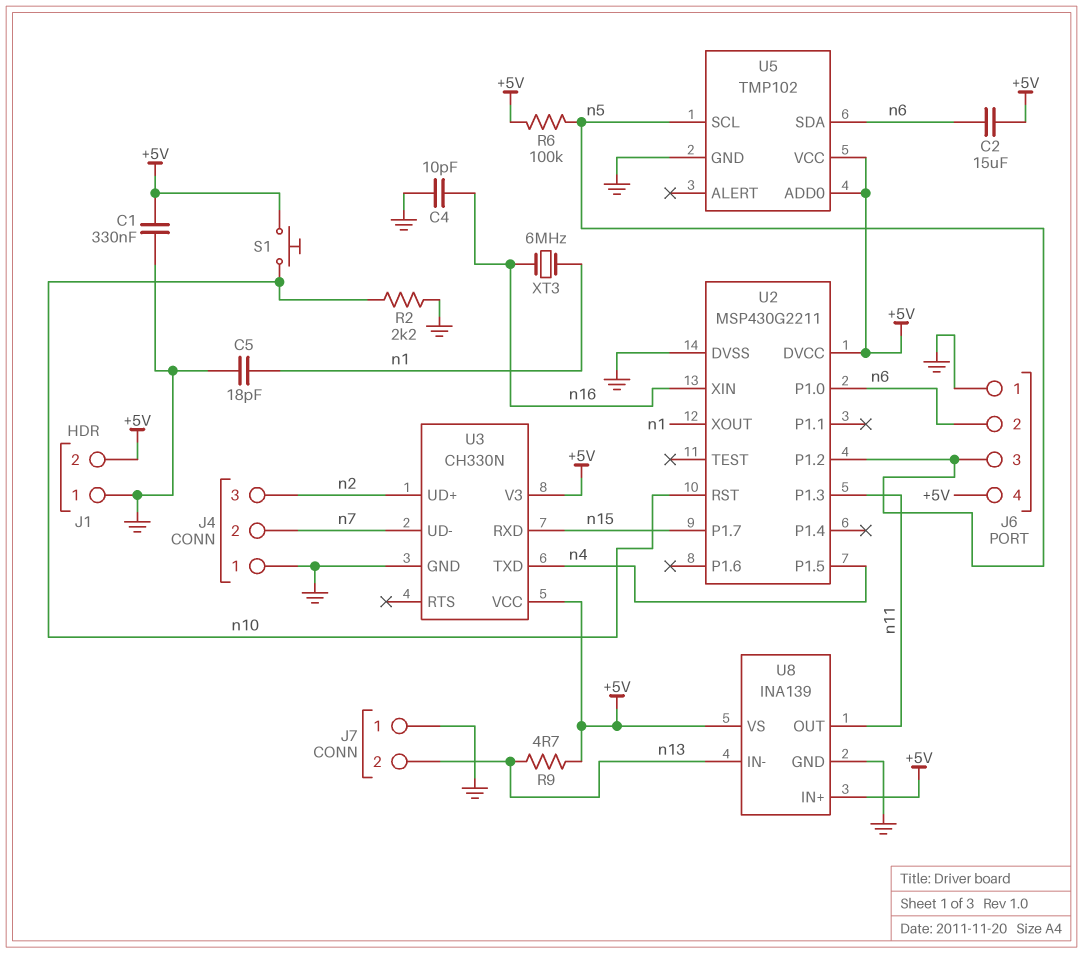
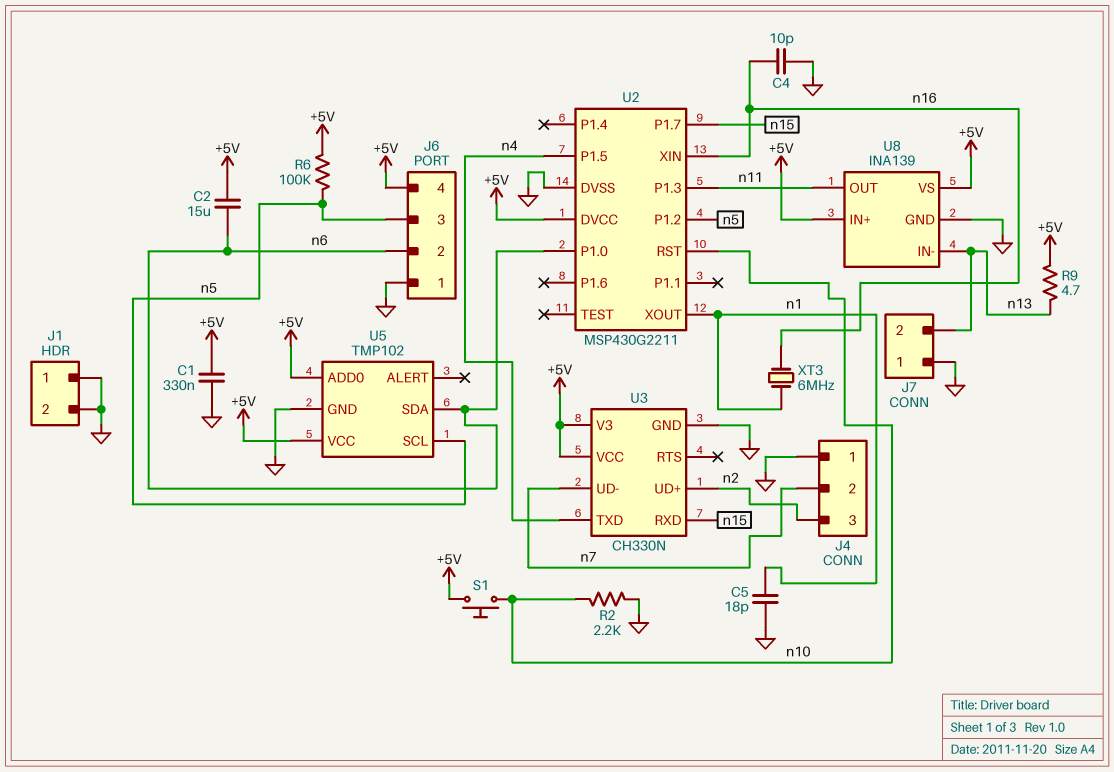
J1 pin 2: +5V -> GND

